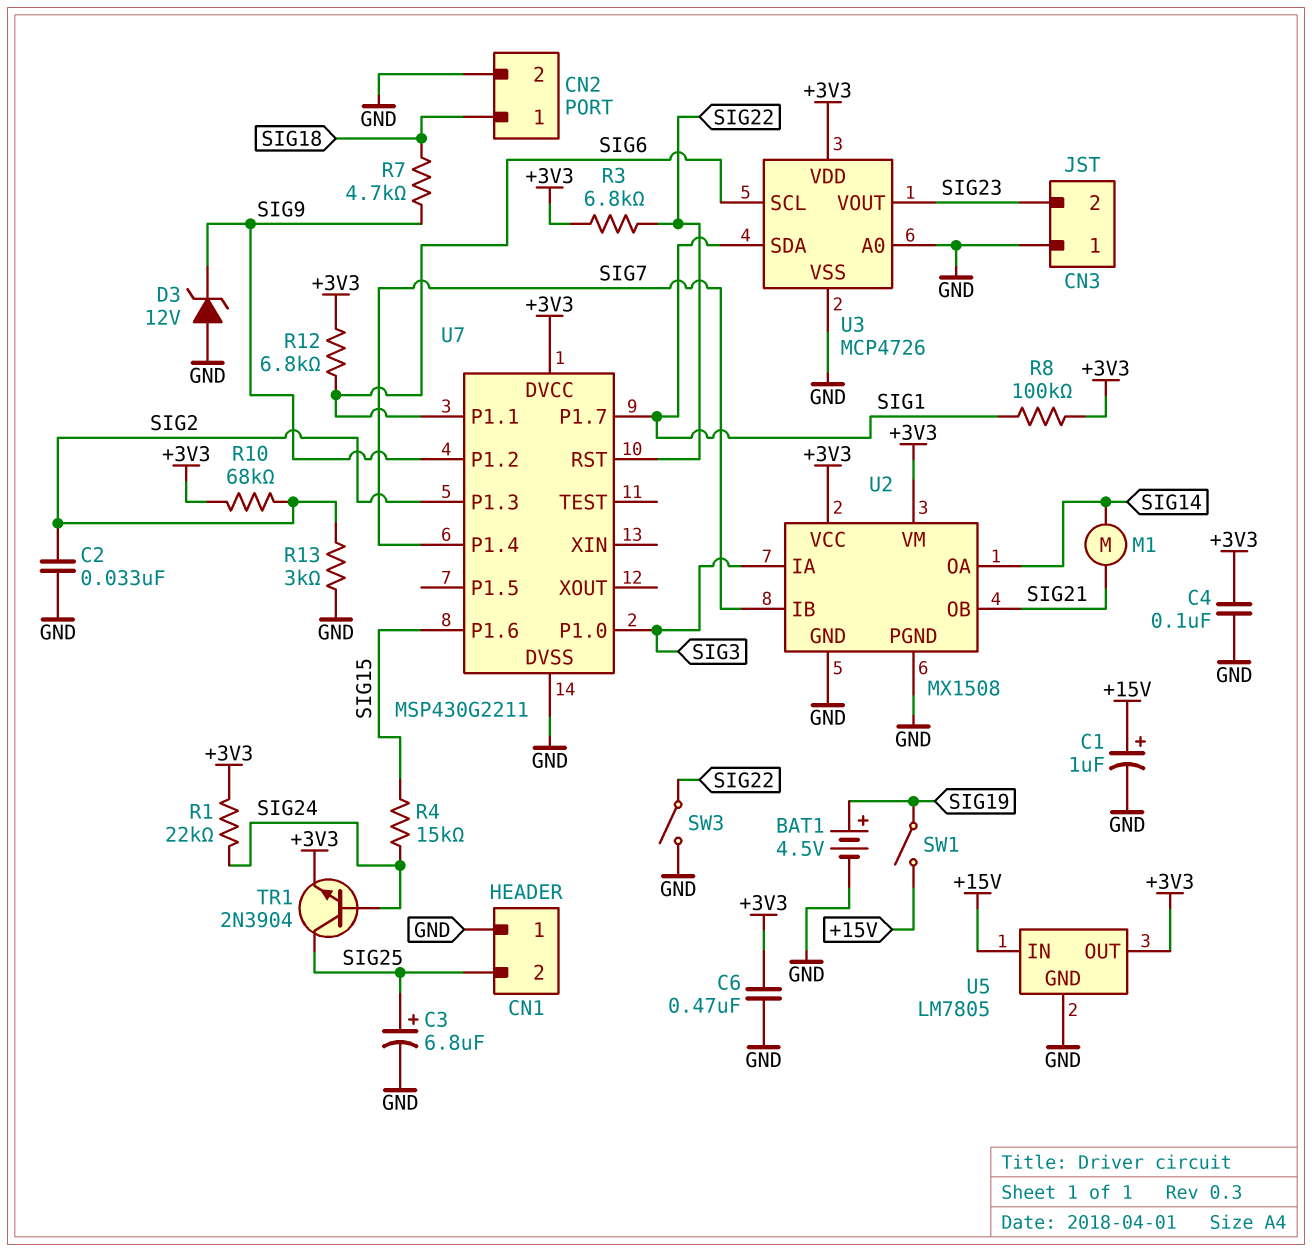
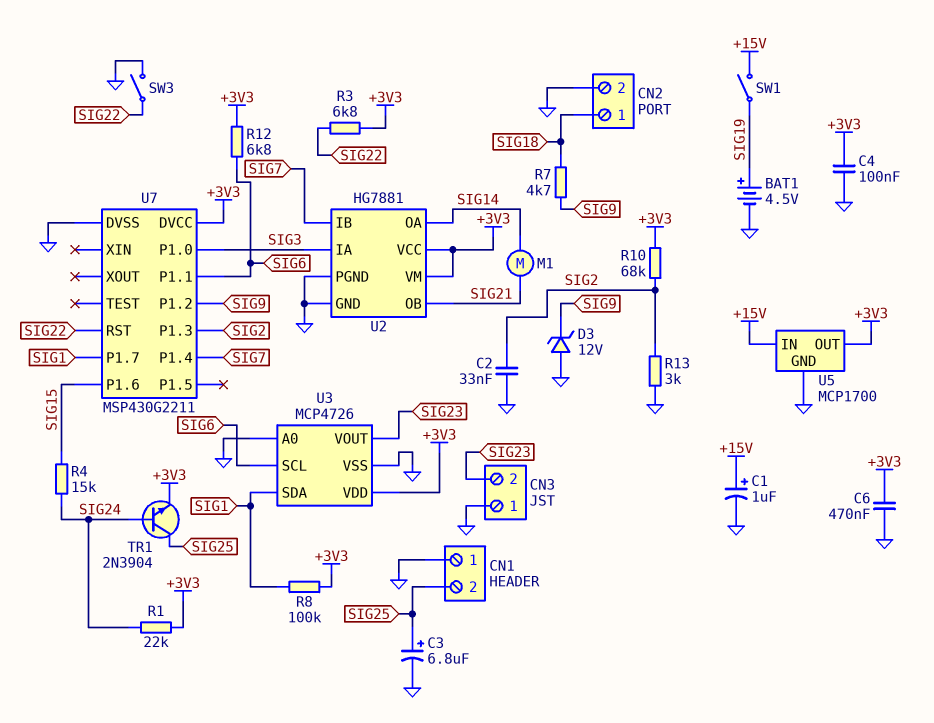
U2: MX1508 -> HG7881
U5: LM7805 -> MCP1700

